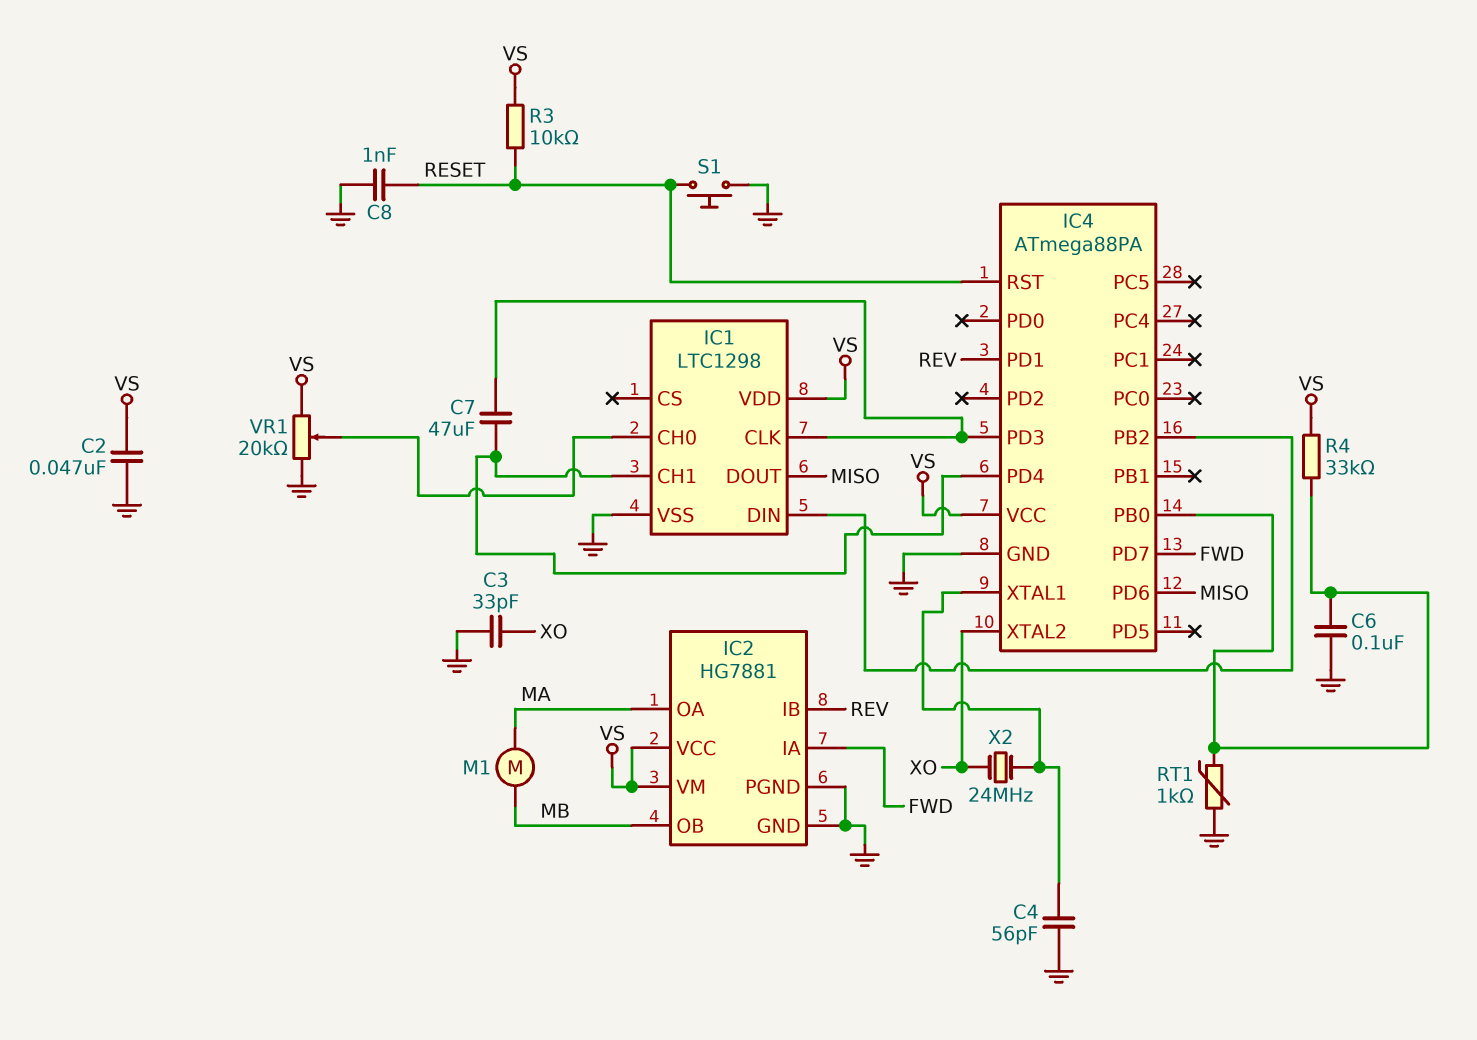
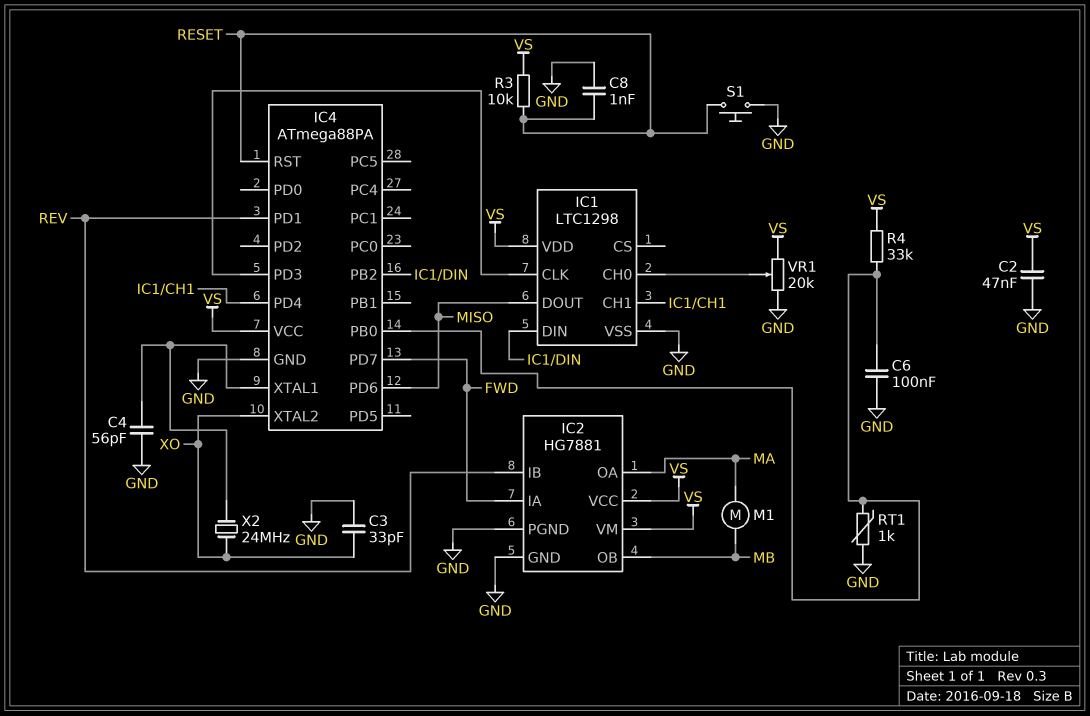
C7: 47uF (IC1/CH1, IC1/CLK) -> none

